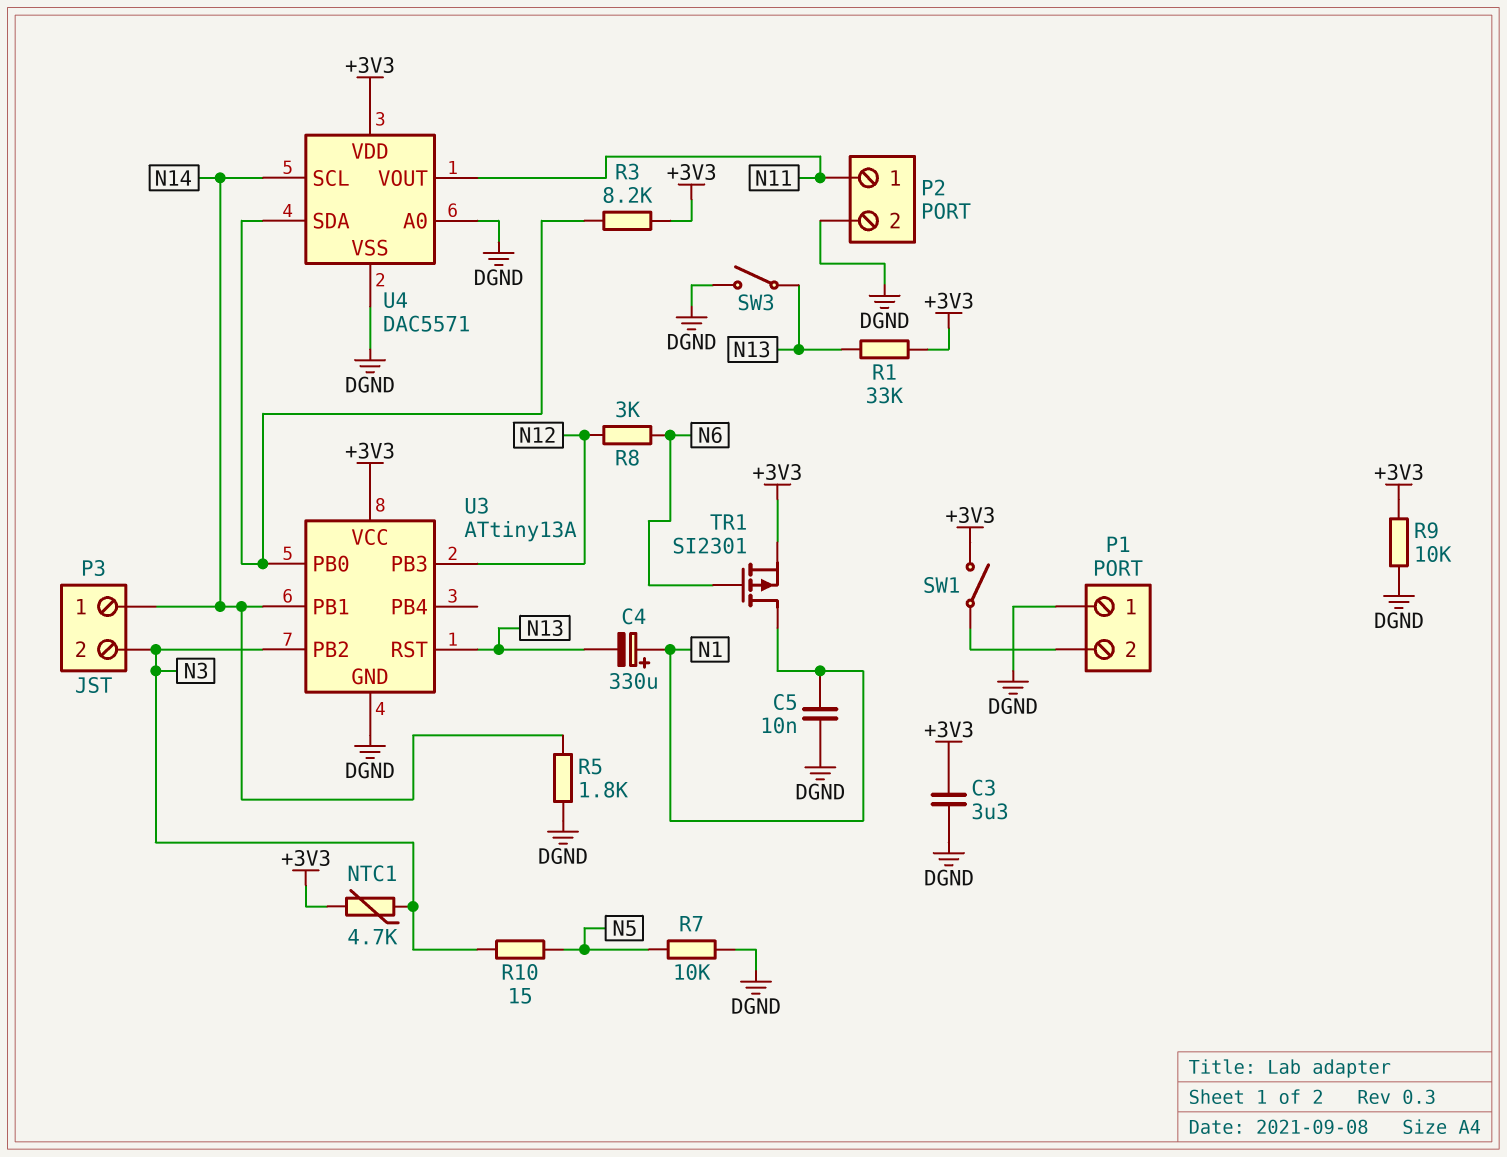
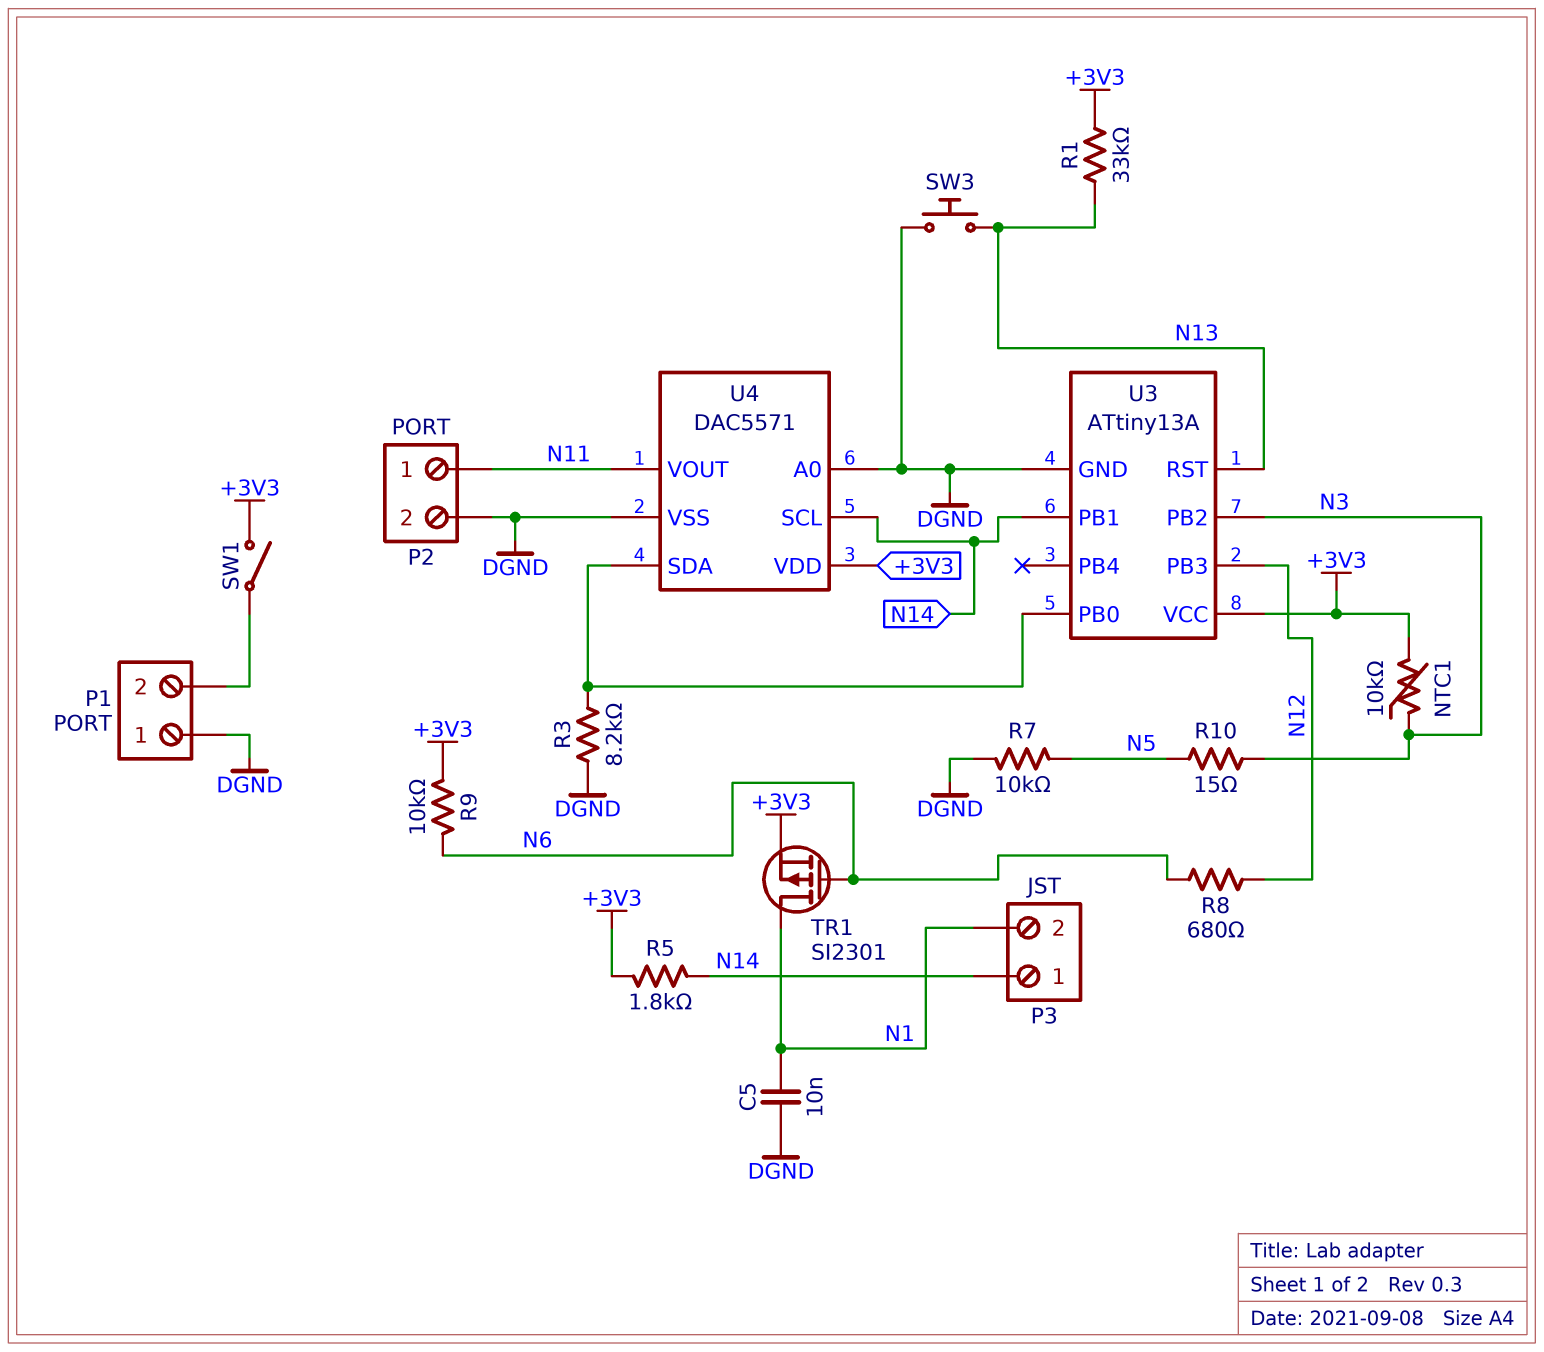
C3: 3.3uF (+3V3, DGND) -> none
C4: 330uF (plus N1, minus N13) -> none
NTC1: 4.7k (+3V3, N3) -> 10k (+3V3, N3)
P3 pin 2: N3 -> N1
R3: 8.2k (+3V3, U3/PB0) -> 8.2k (DGND, U3/PB0)
R5: 1.8k (DGND, N14) -> 1.8k (+3V3, N14)
R8: 3k (N6, N12) -> 680 (N6, N12)
R9: 10k (+3V3, DGND) -> 10k (+3V3, N6)
SW3: switch (DGND, N13) -> button (DGND, N13)

